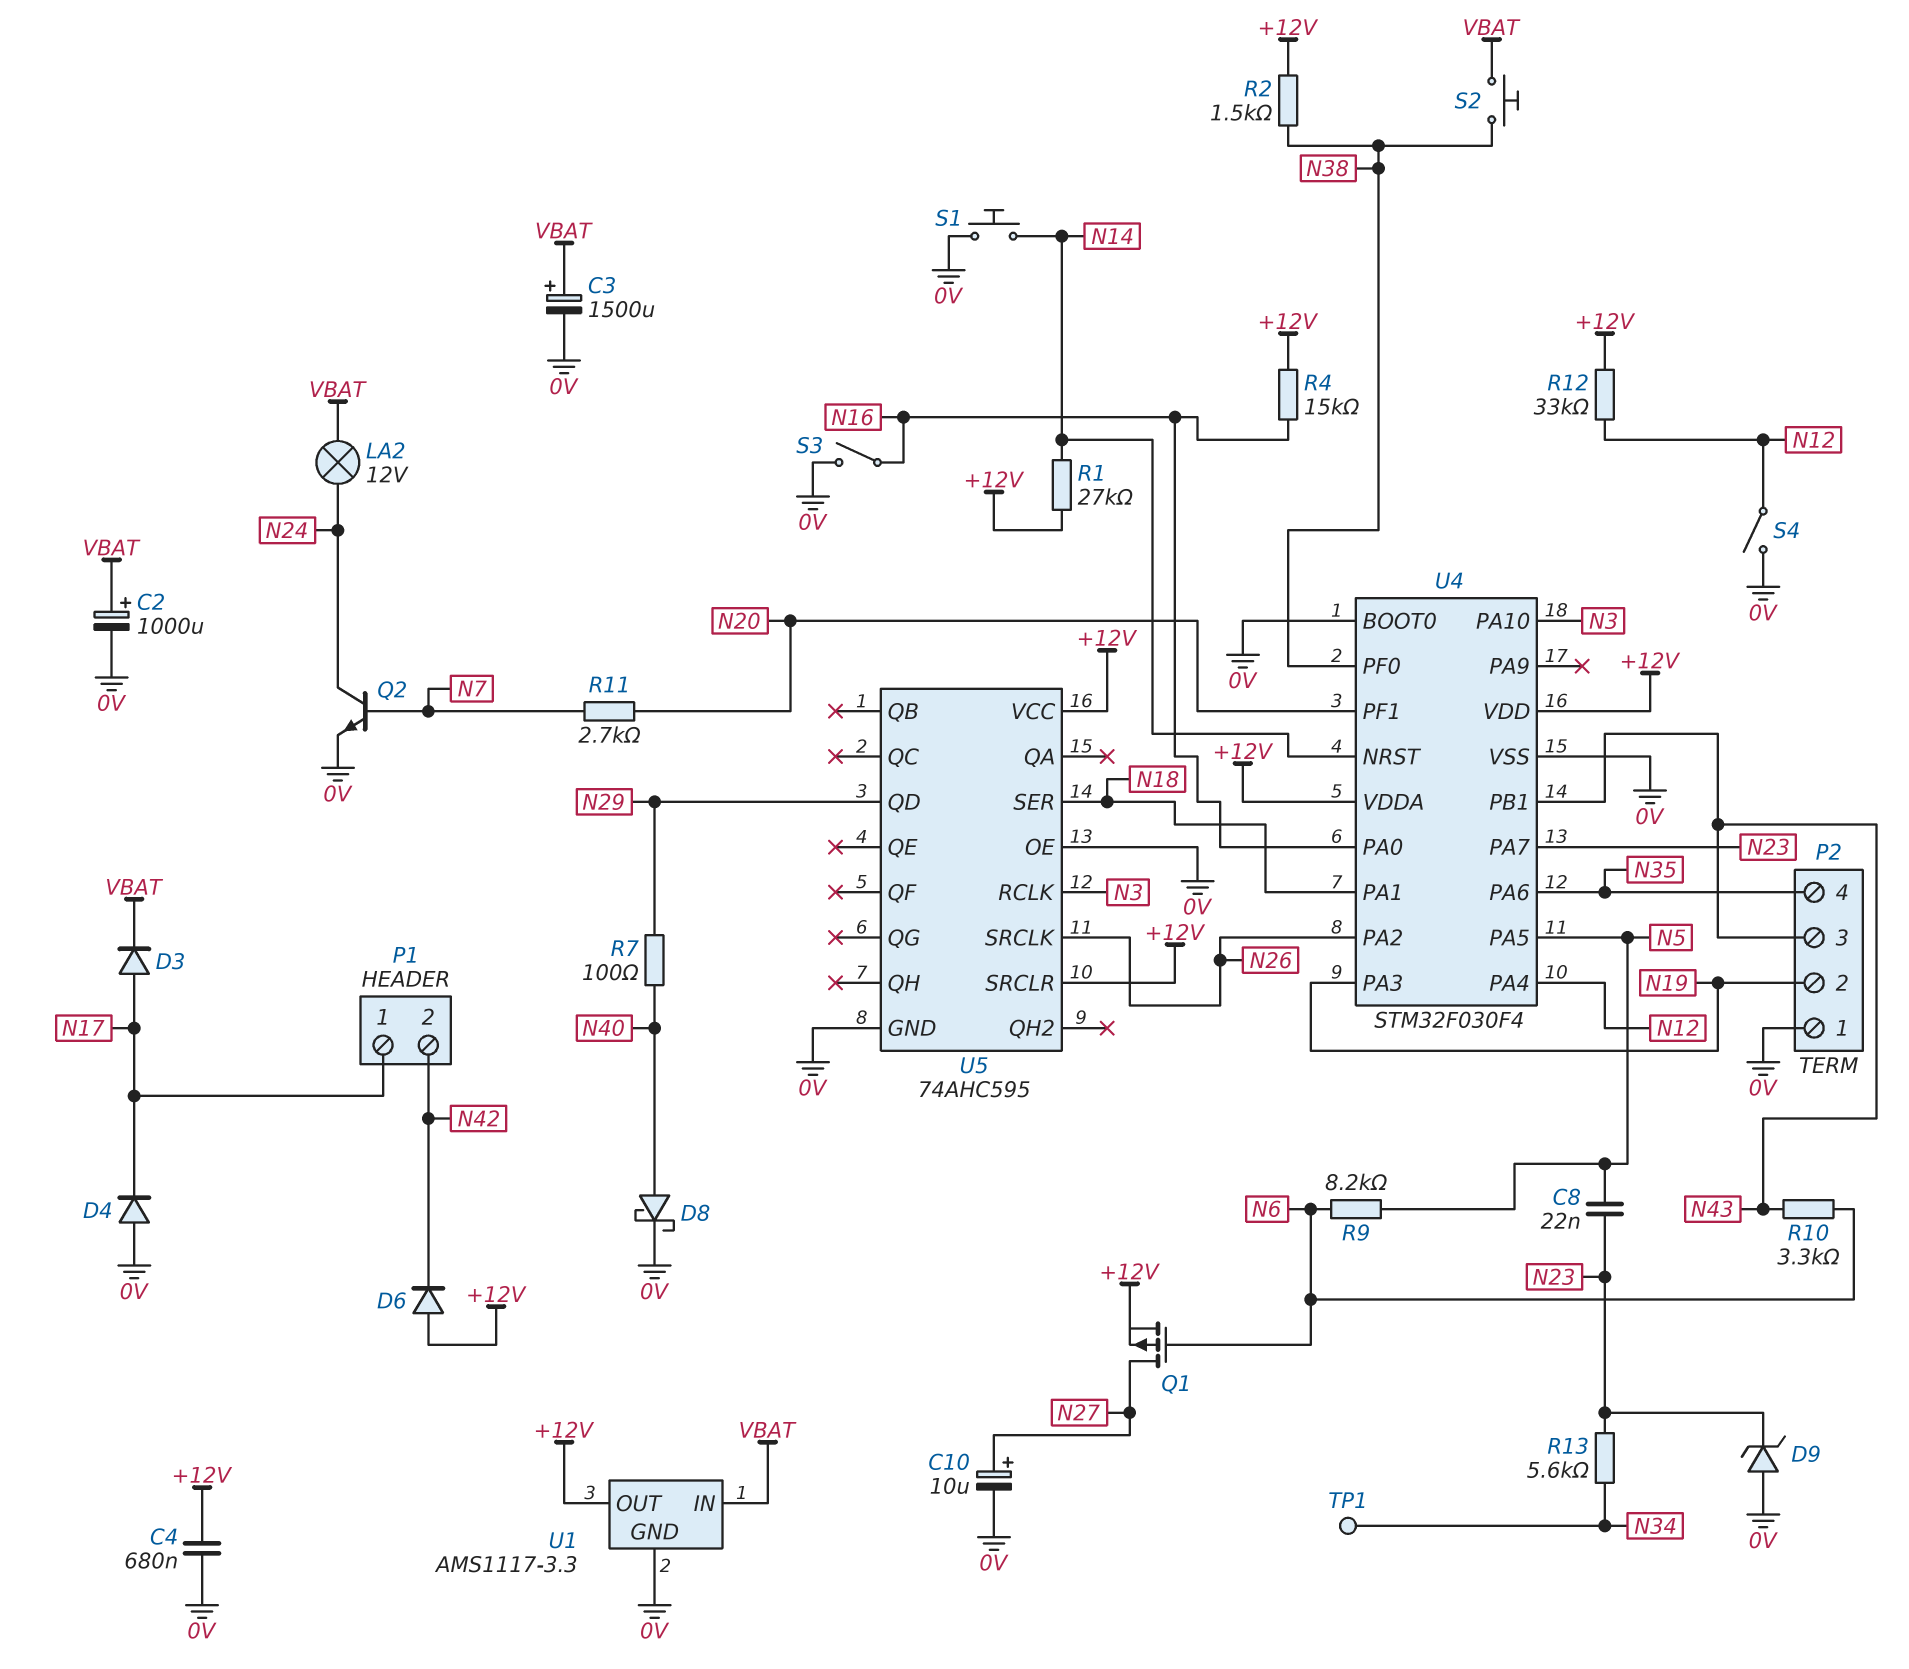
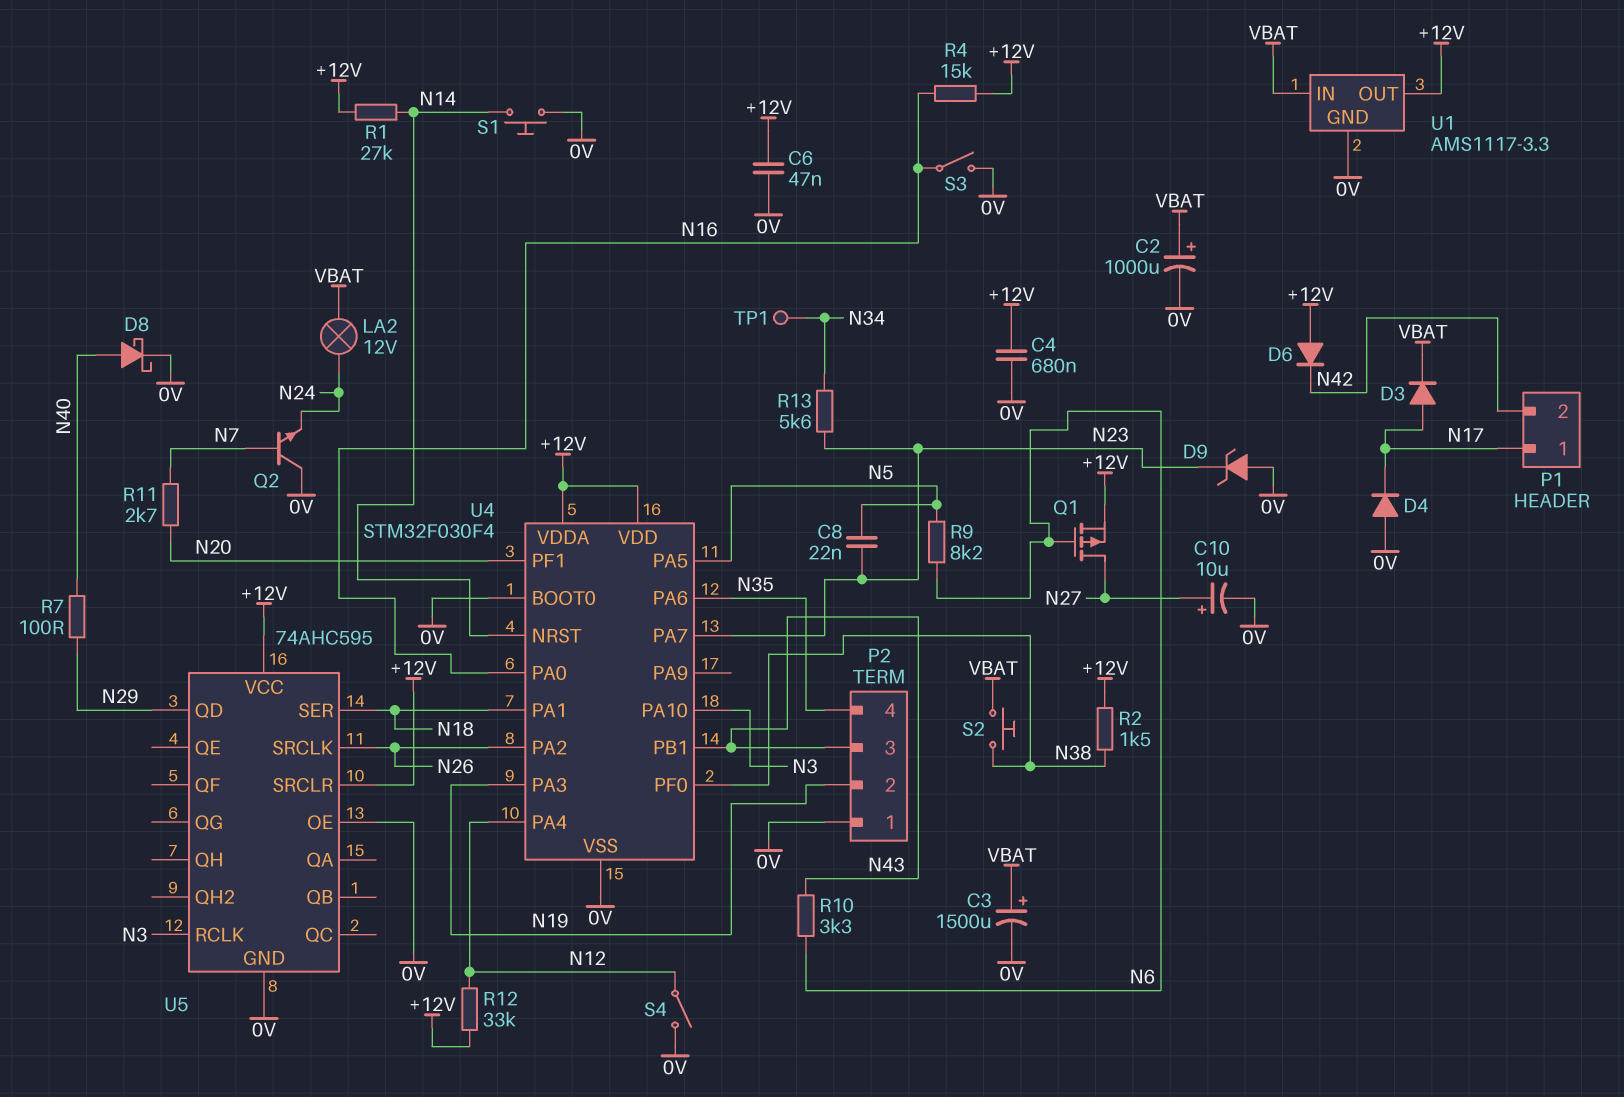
C6: none -> 47nF (+12V, 0V)
Q2: NPN (B N7, C N24, E 0V) -> NPN (B N7, C 0V, E N24)

